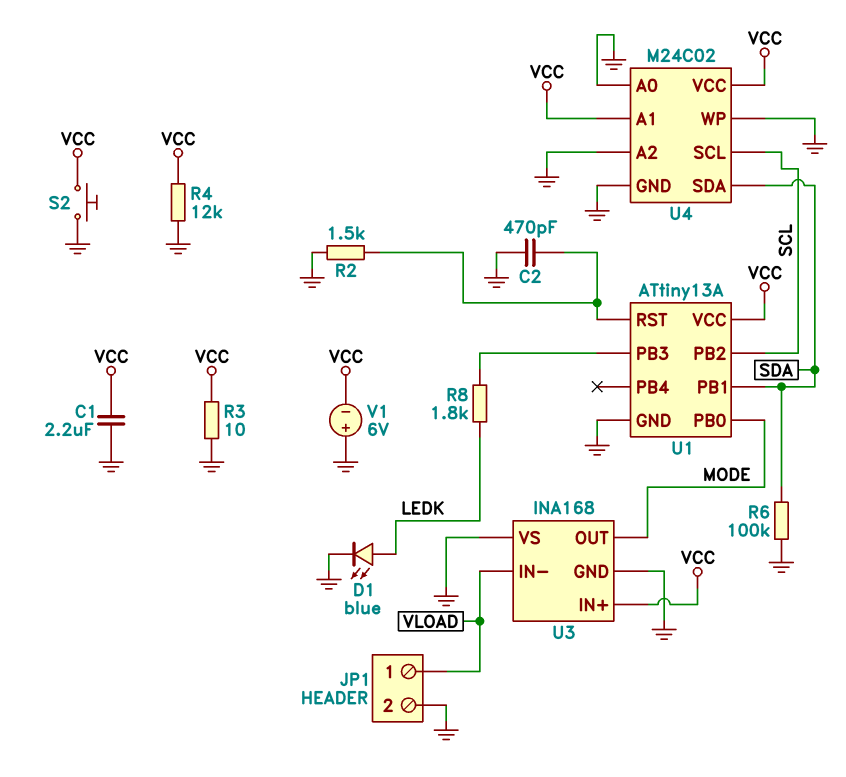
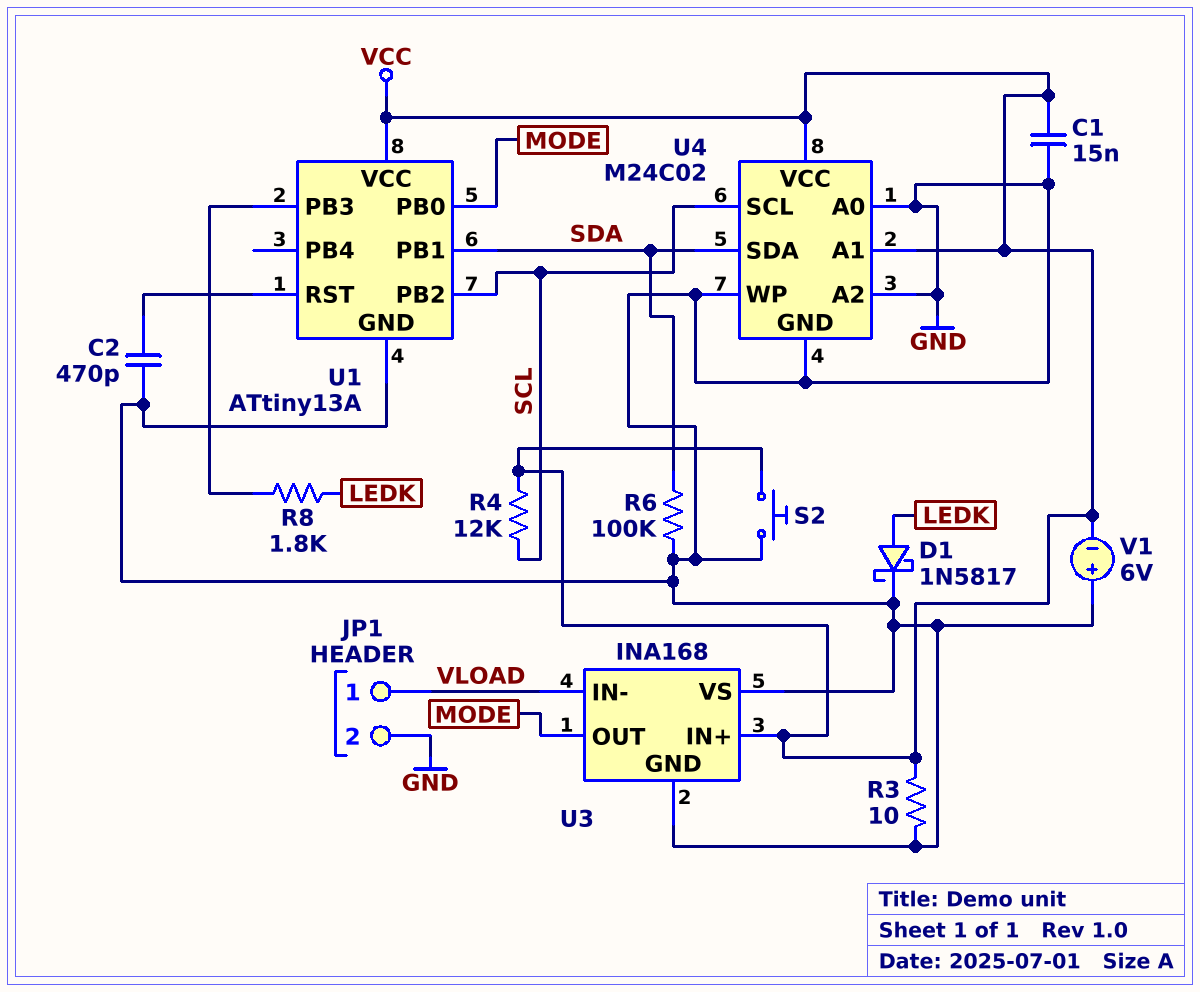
C1: 2.2uF (GND, VCC) -> 15nF (GND, VCC)
D1: LED blue (A LEDK, K GND) -> schottky 1N5817 (A LEDK, K GND)
R2: 1.5k (GND, U1/RST) -> none
R4: 12k (GND, VCC) -> 12k (SCL, VCC)

